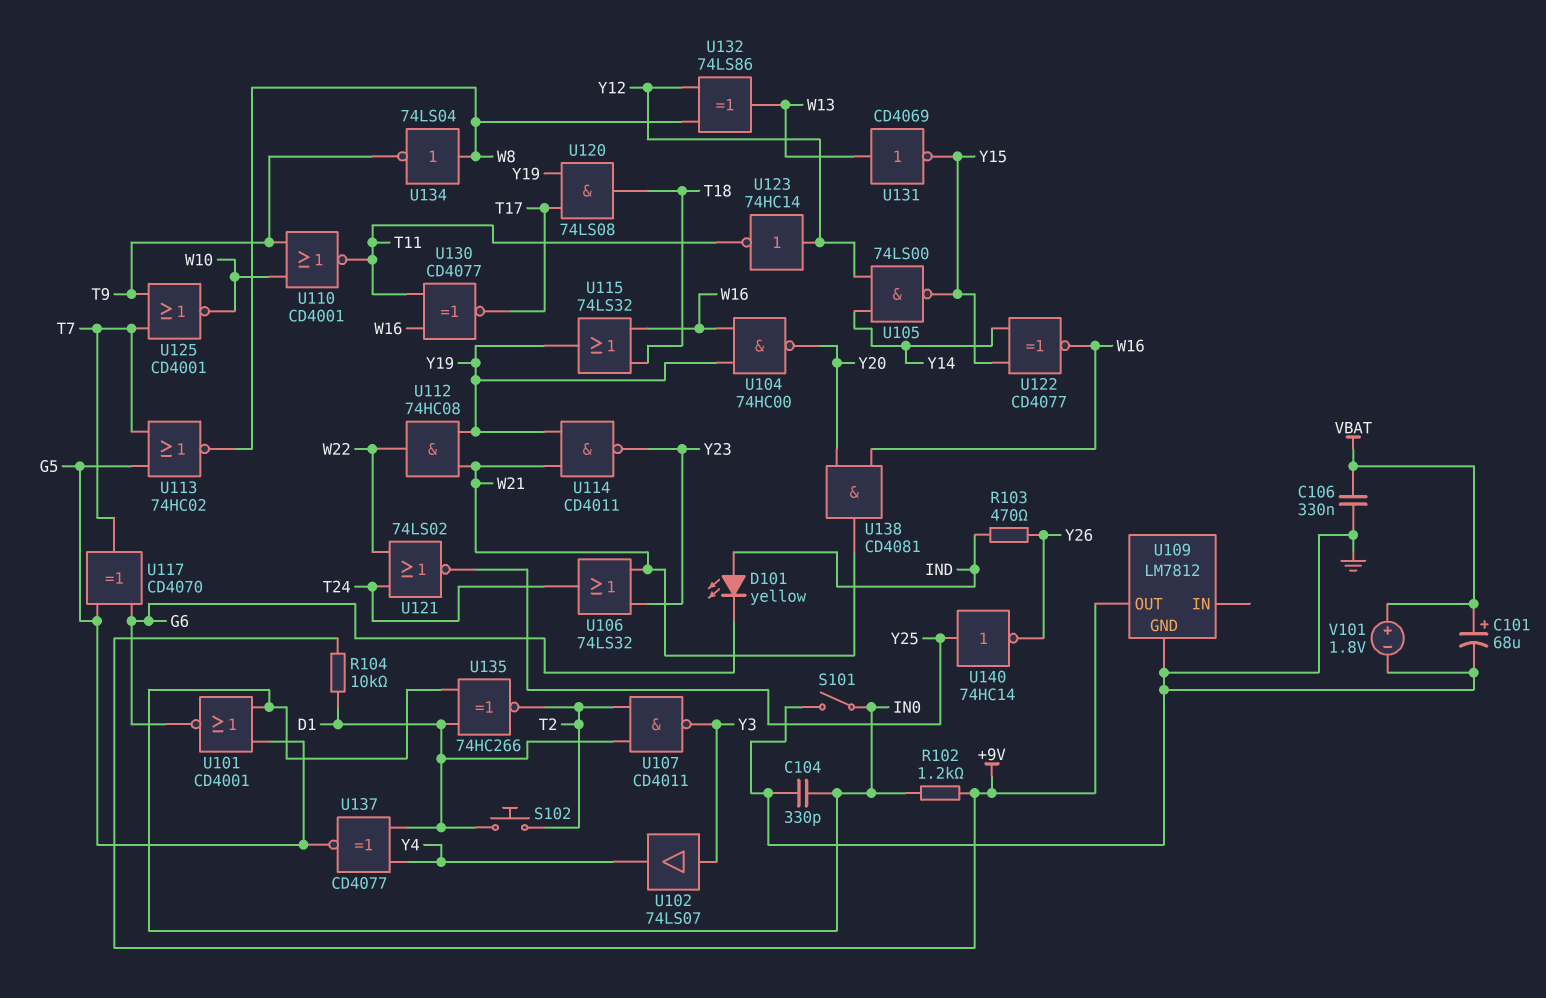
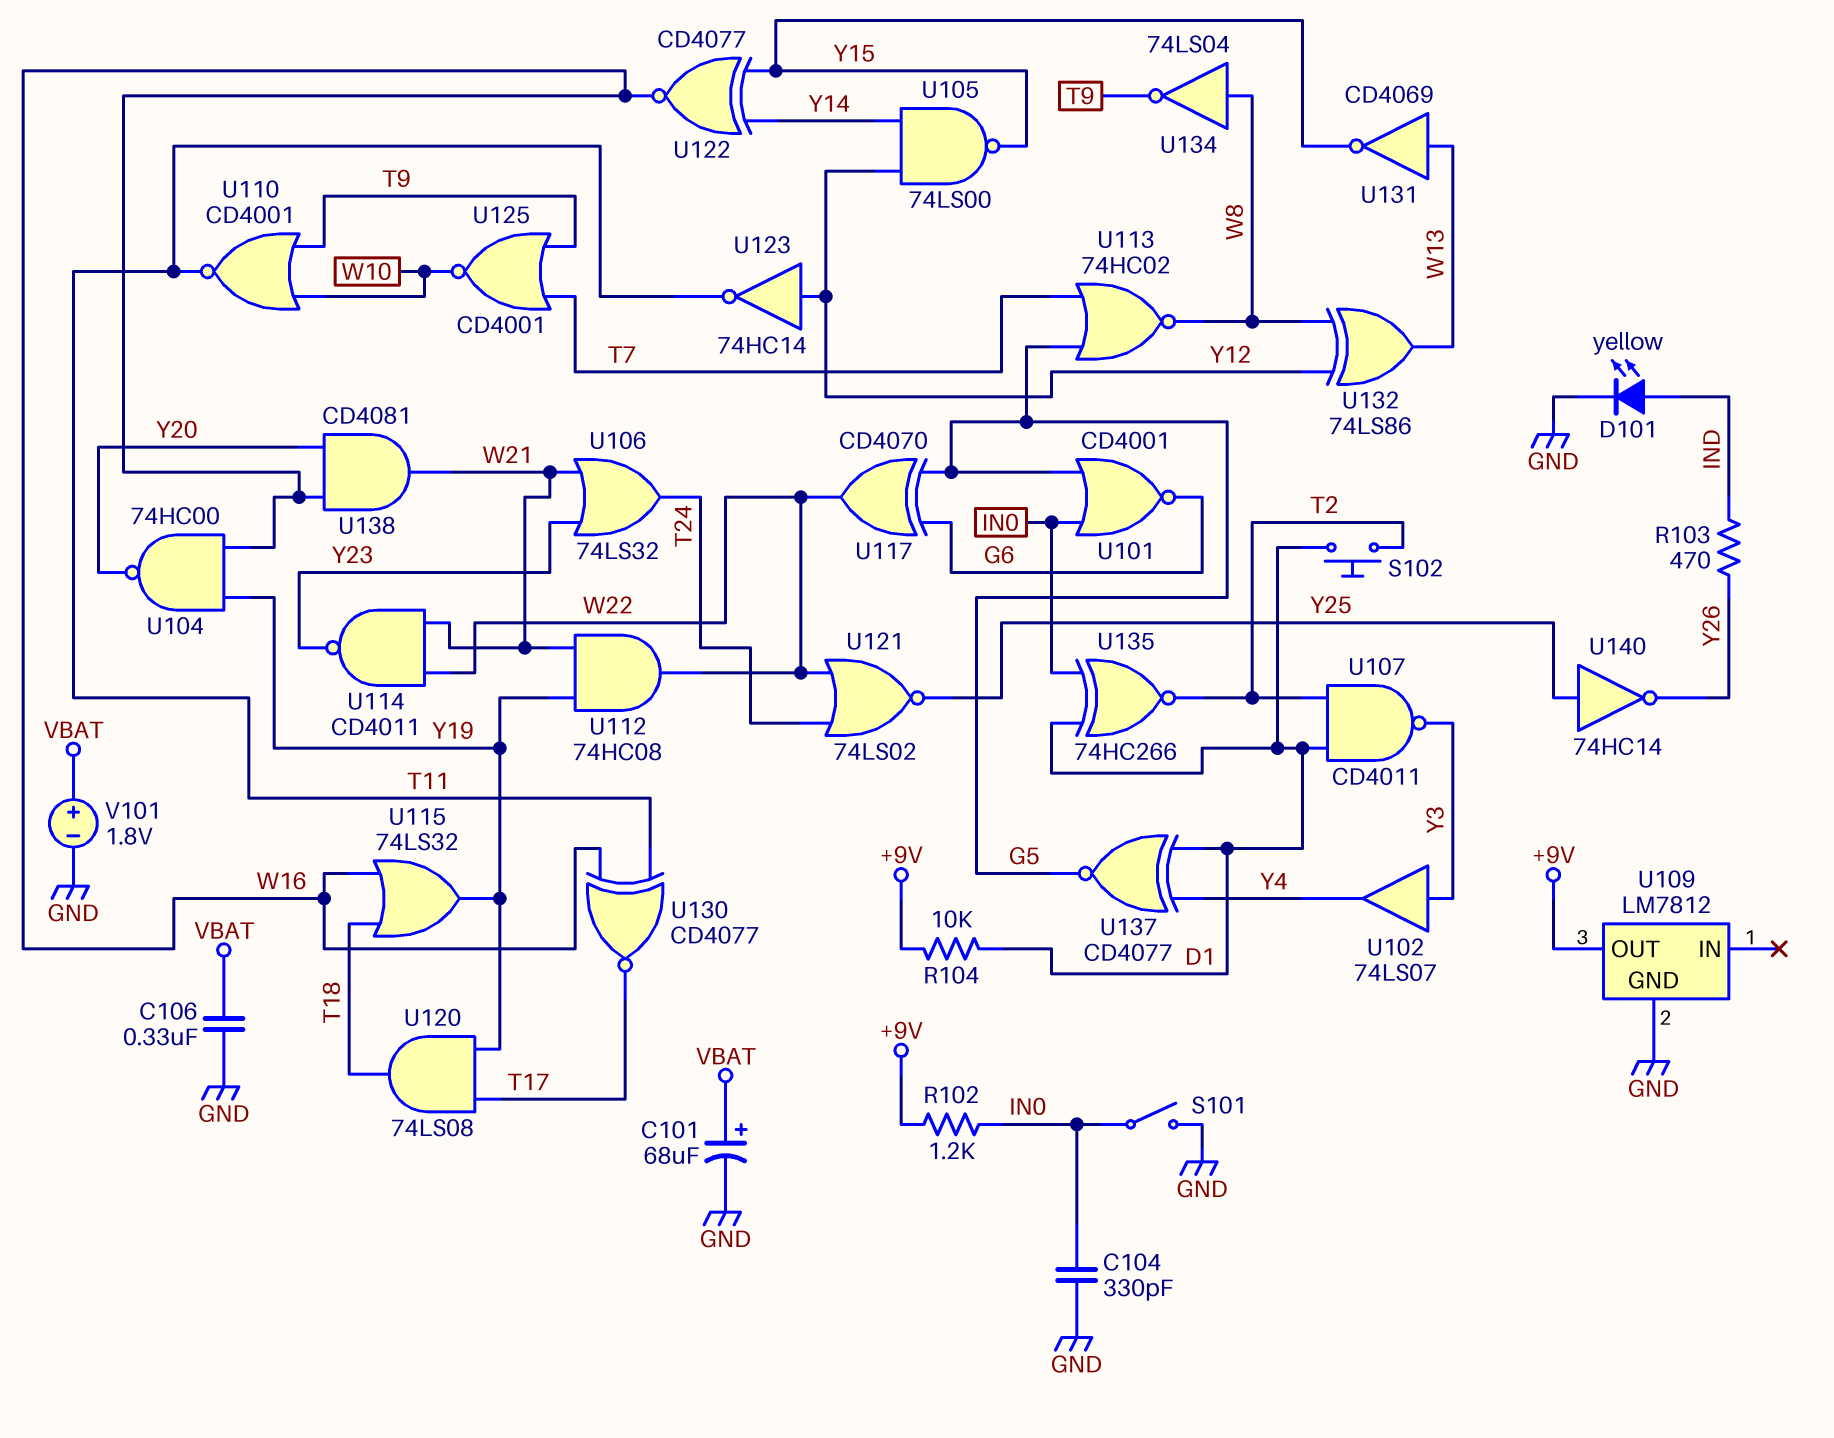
D101: LED yellow (A IND, K G6) -> LED yellow (A IND, K GND)
U114: NAND CD4011 (in W21, in Y19, out Y23) -> NAND CD4011 (in W21, in W22, out Y23)
U117: XOR CD4070 (in G5, in G6, out T7) -> XOR CD4070 (in G5, in G6, out W22)

